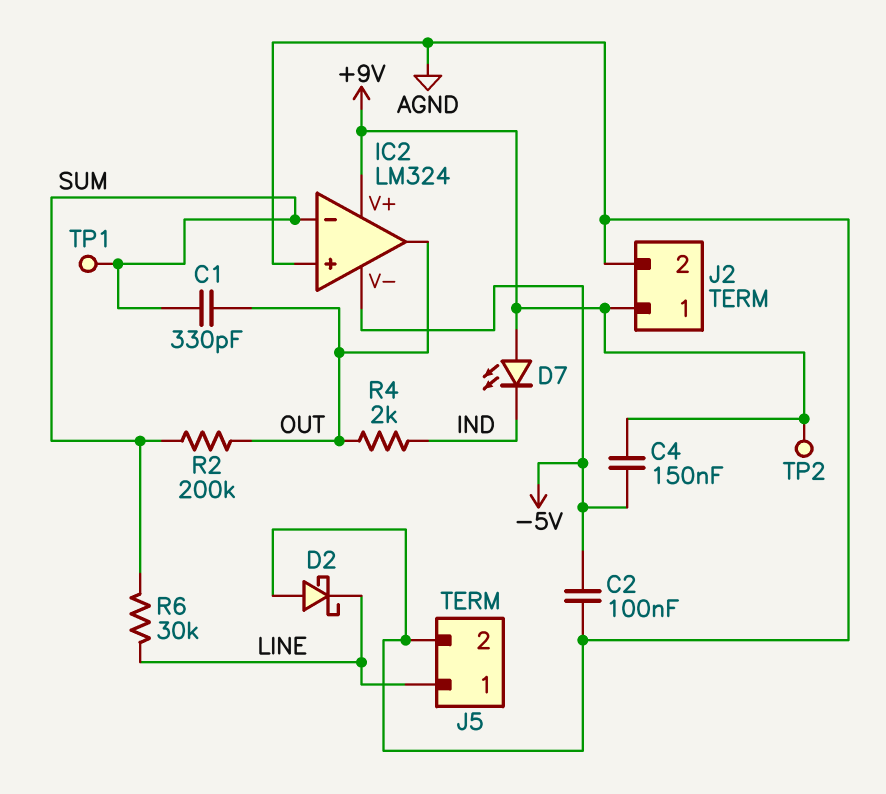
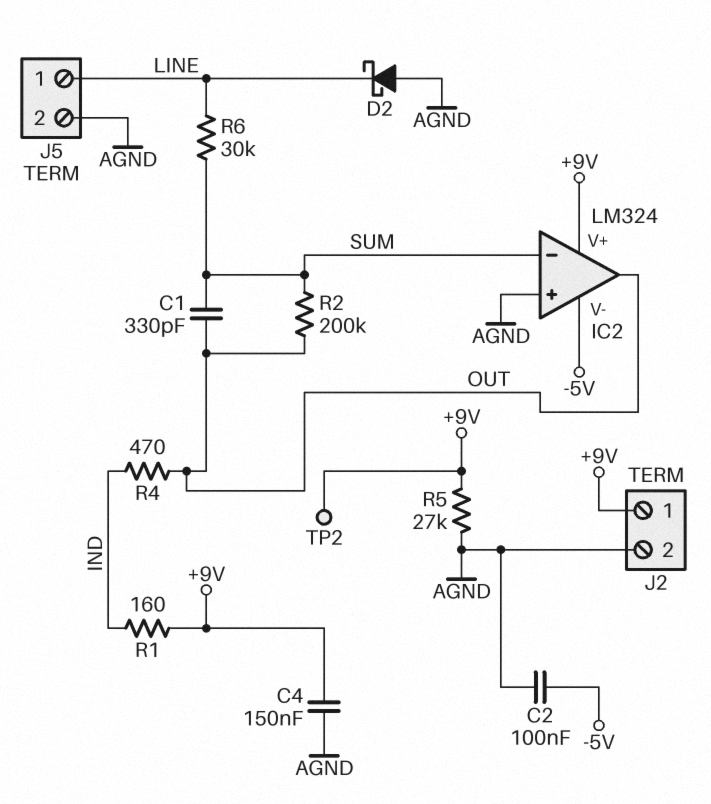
C4: 150nF (+9V, -5V) -> 150nF (+9V, AGND)
D7: LED (A +9V, K IND) -> none
R1: none -> 160 (+9V, IND)
R4: 2k (IND, OUT) -> 470 (IND, OUT)
R5: none -> 27k (+9V, AGND)
TP1: test point (SUM) -> none

